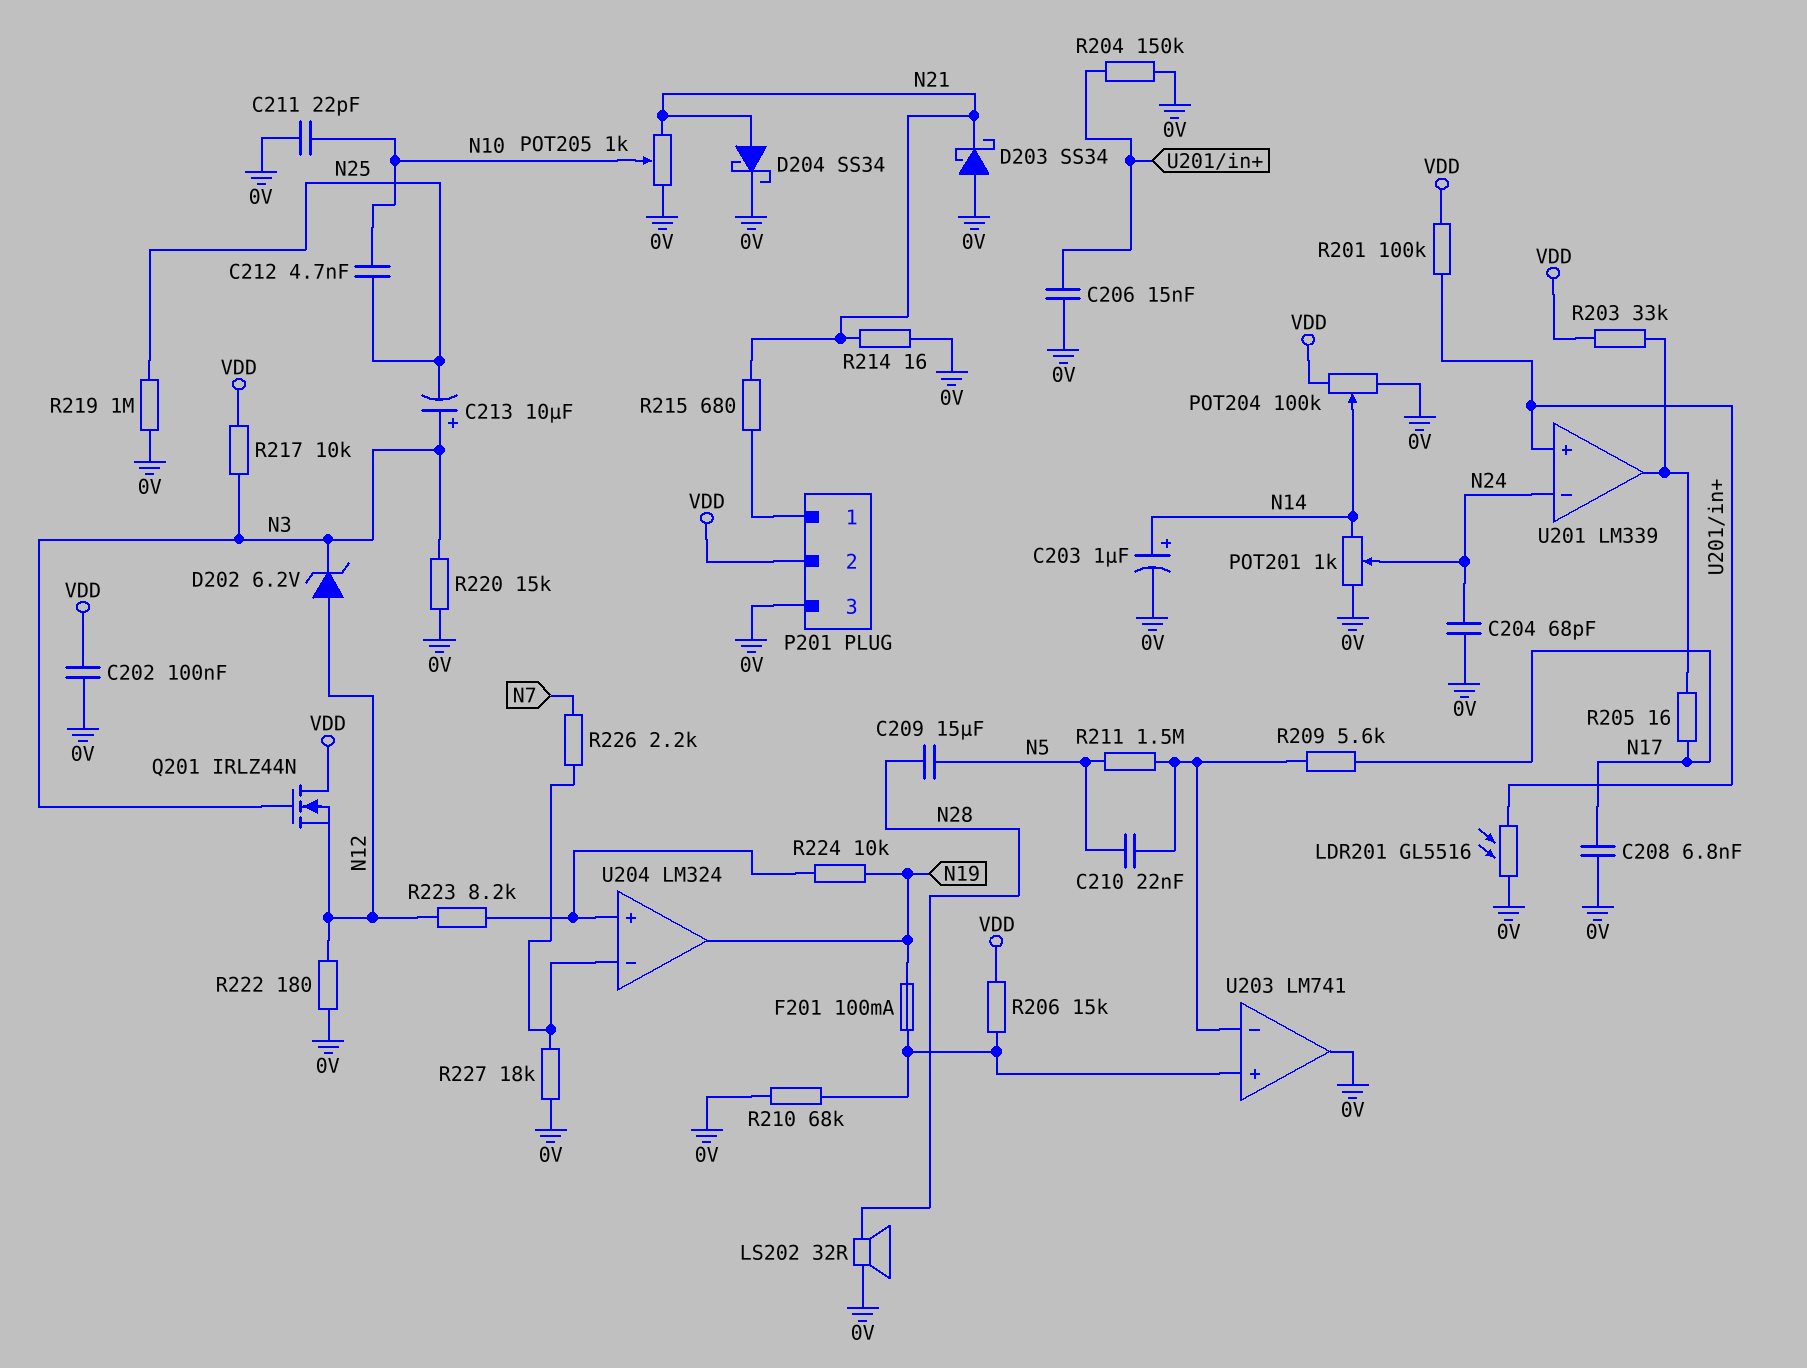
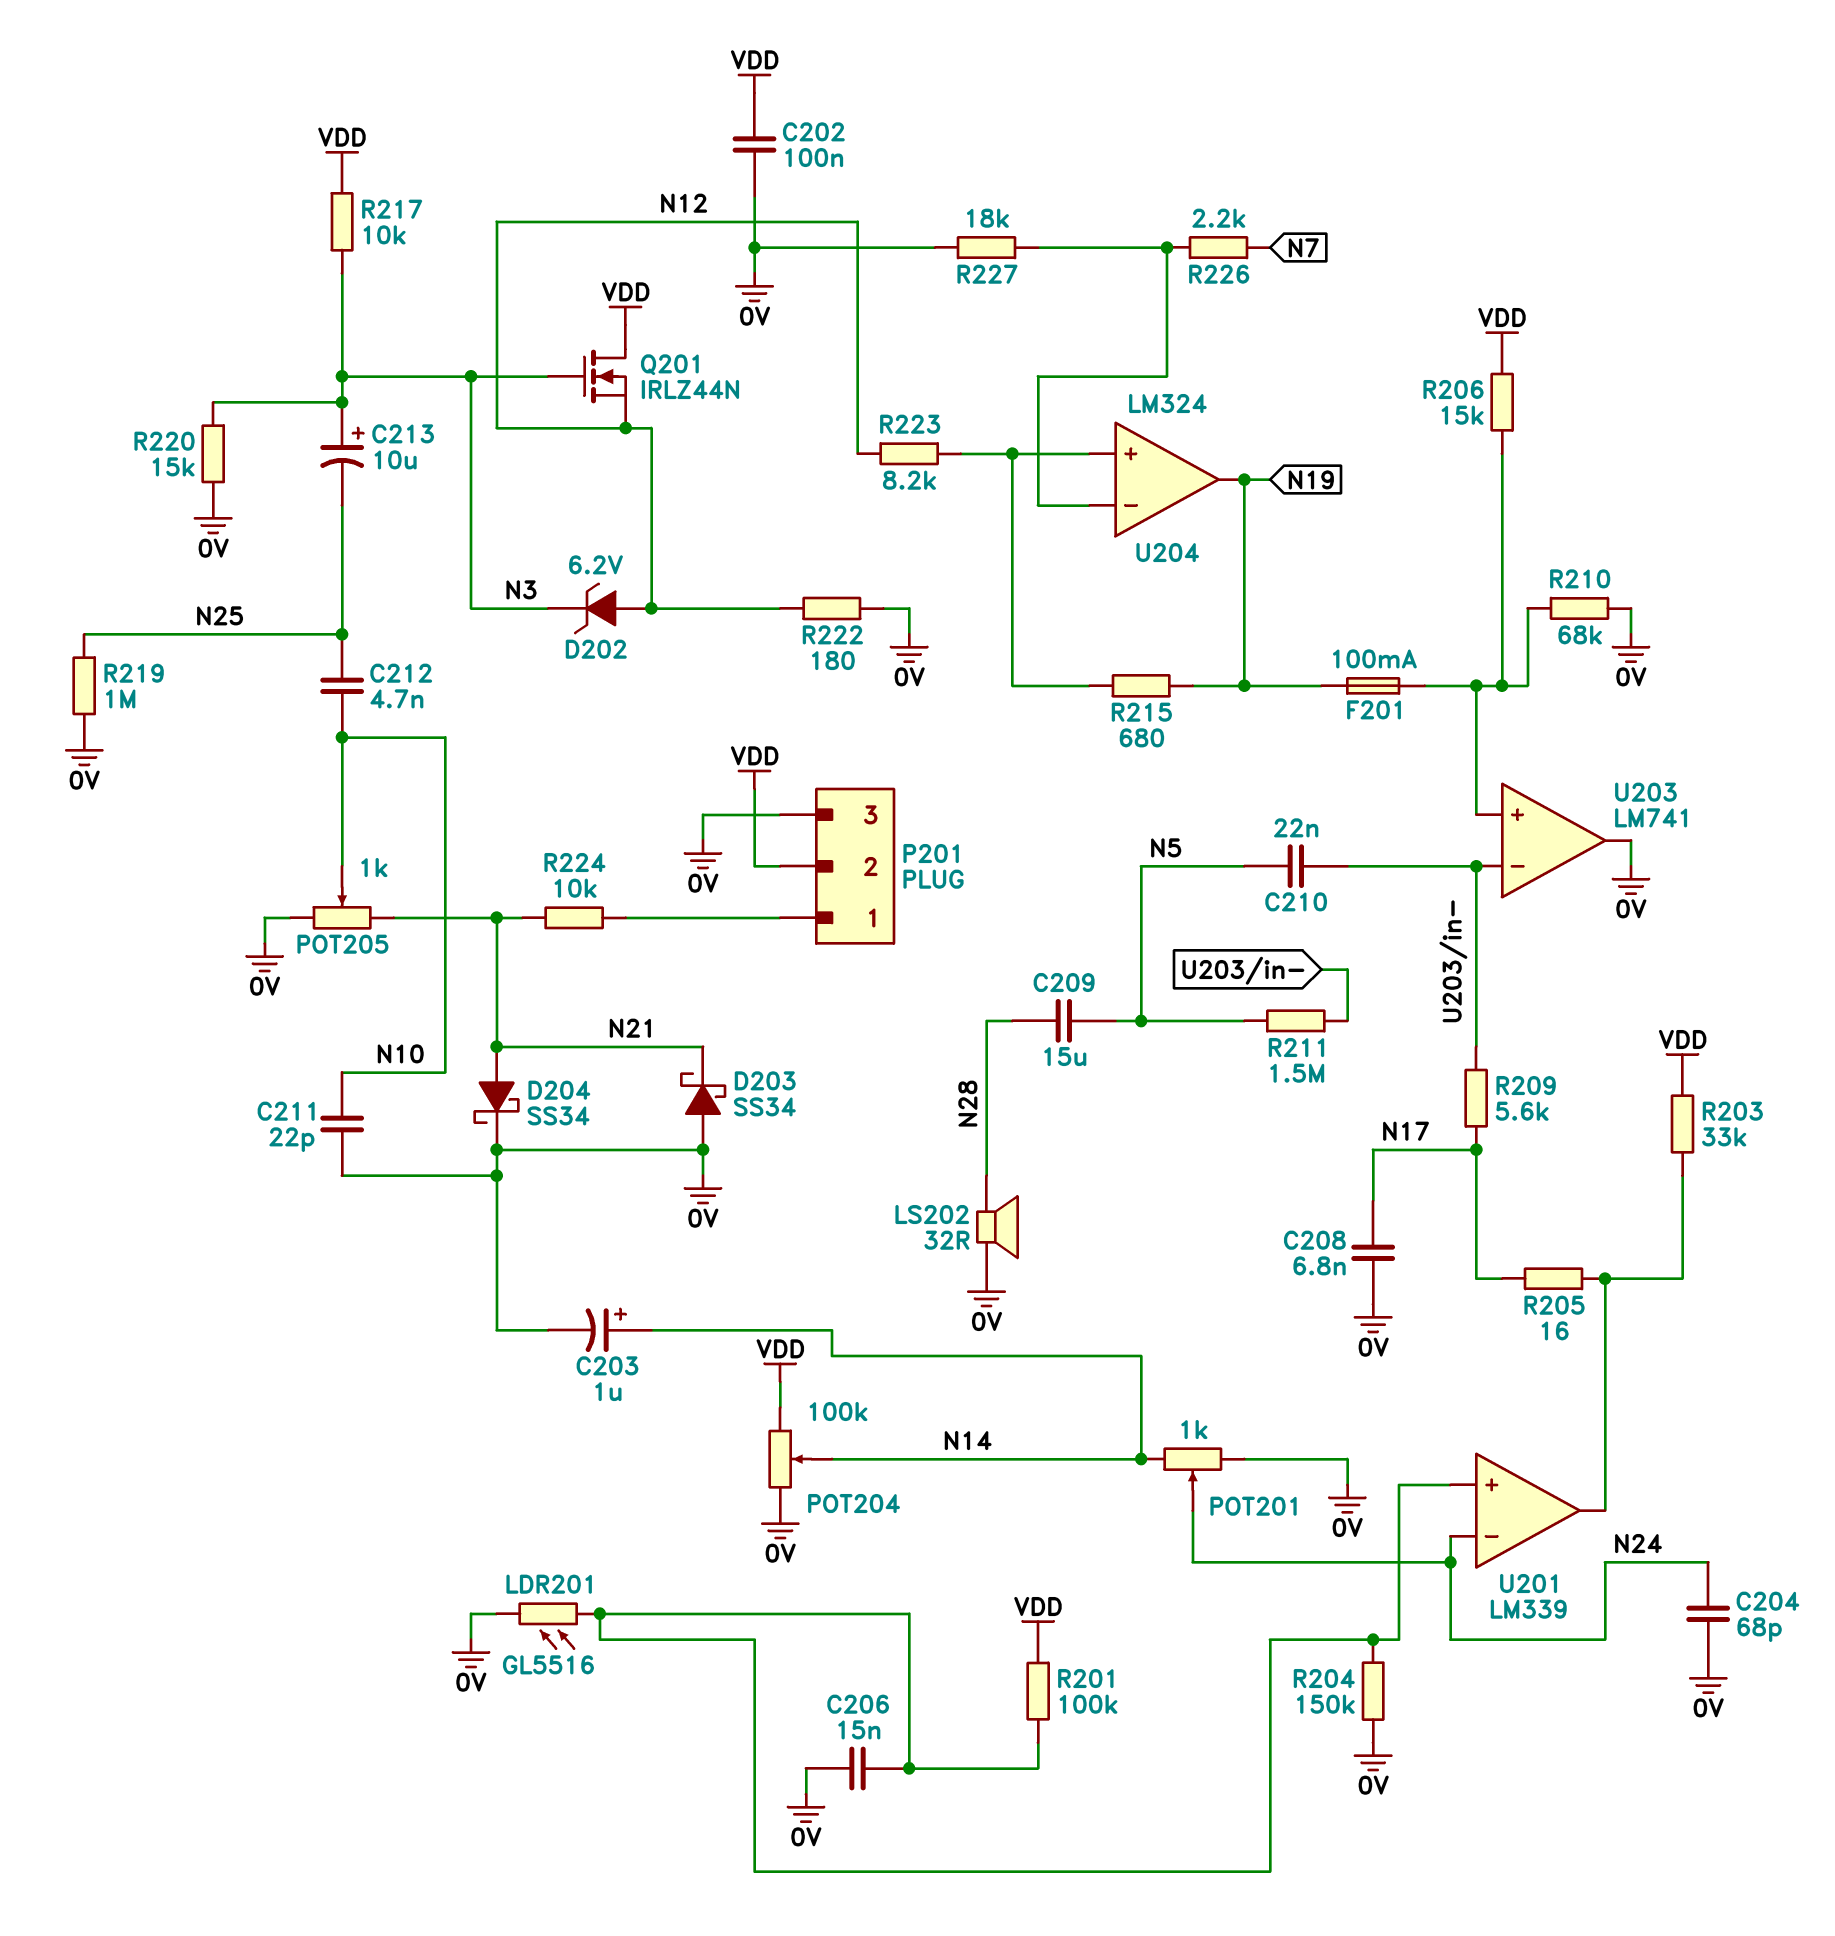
R214: 16 (0V, N21) -> none
R215: 680 (N21, P201/1) -> 680 (N19, U204/in+)
R224: 10k (N19, U204/in+) -> 10k (N21, P201/1)

